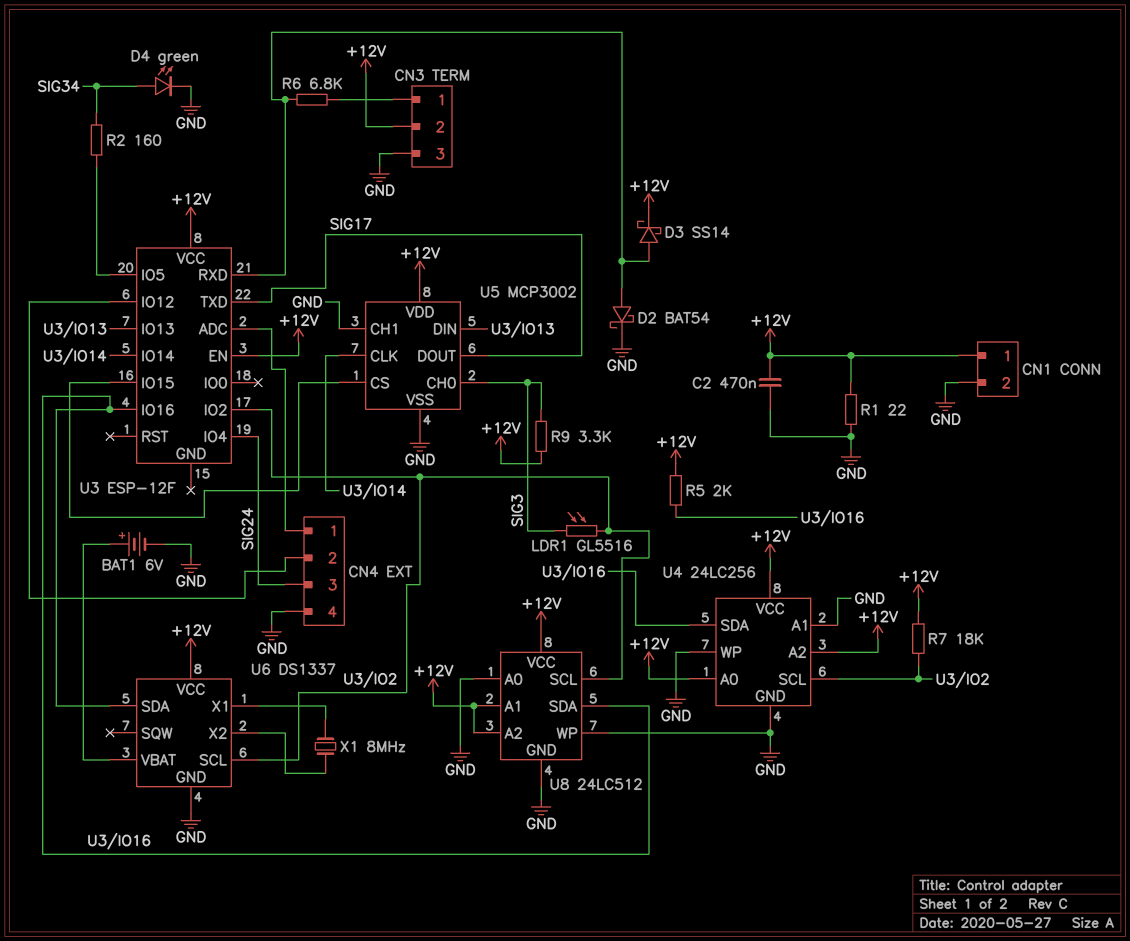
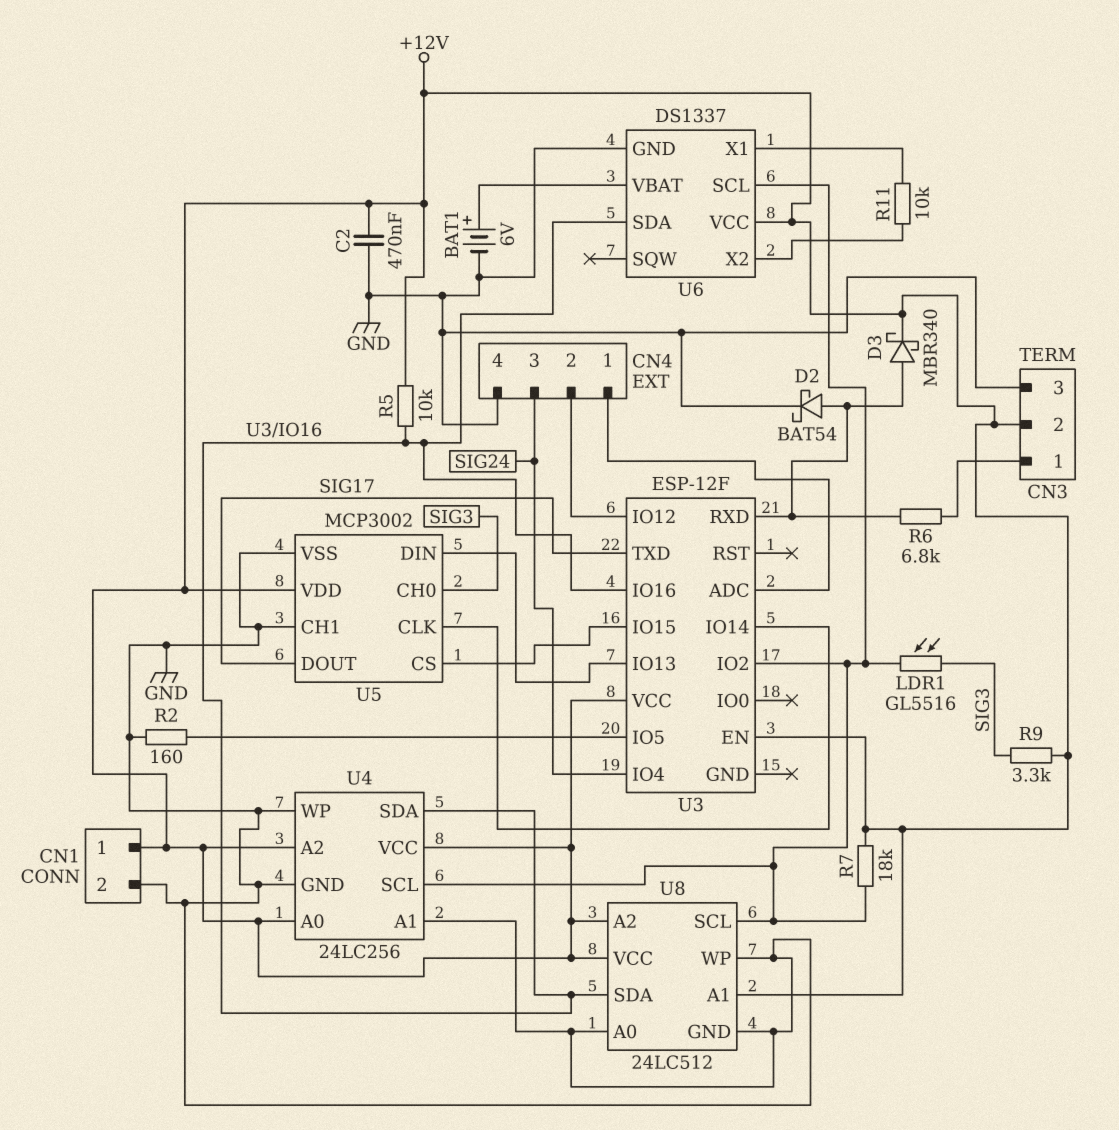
D3: schottky SS14 (A U3/RXD, K +12V) -> schottky MBR340 (A U3/RXD, K +12V)
D4: LED green (A SIG34, K GND) -> none
R1: 22 (+12V, GND) -> none
R2: 160 (SIG34, U3/IO5) -> 160 (GND, U3/IO5)
R5: 2k (+12V, U3/IO16) -> 10k (+12V, U3/IO16)
R11: none -> 10k (U6/X1, U6/X2)
X1: 8MHz (U6/X1, U6/X2) -> none

